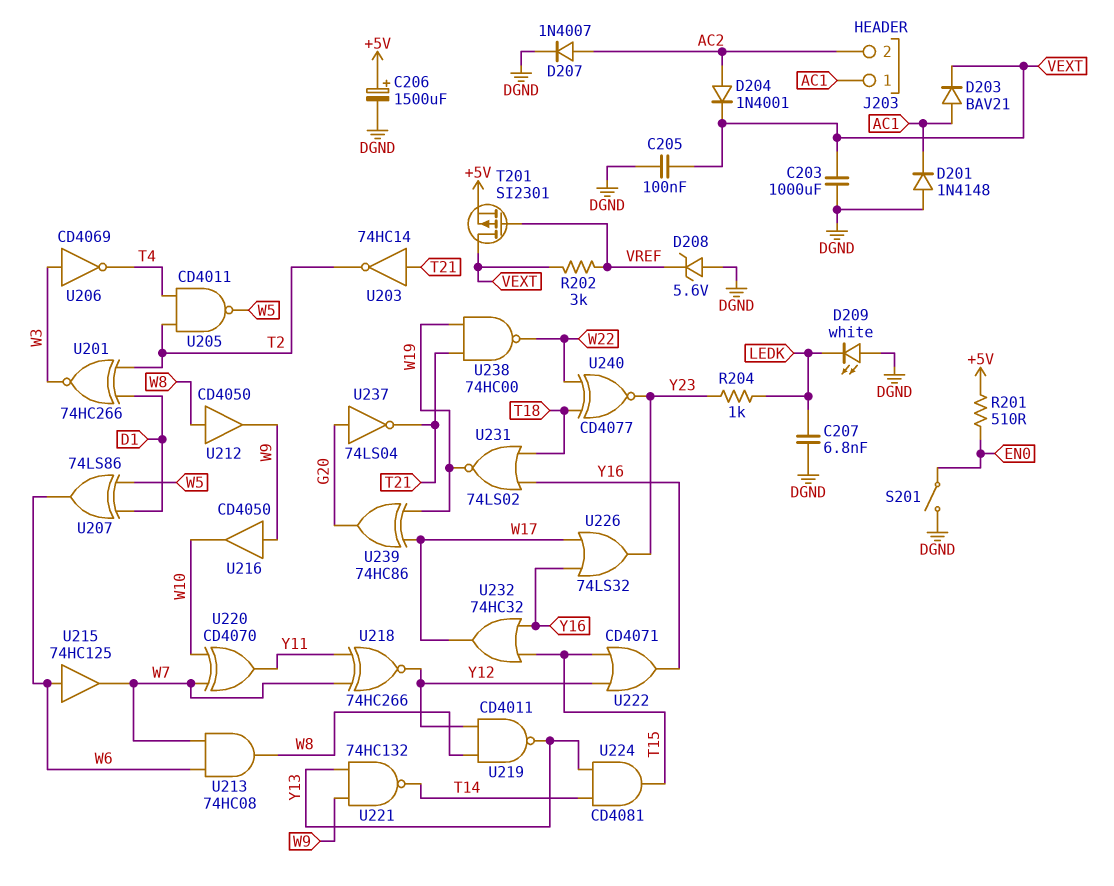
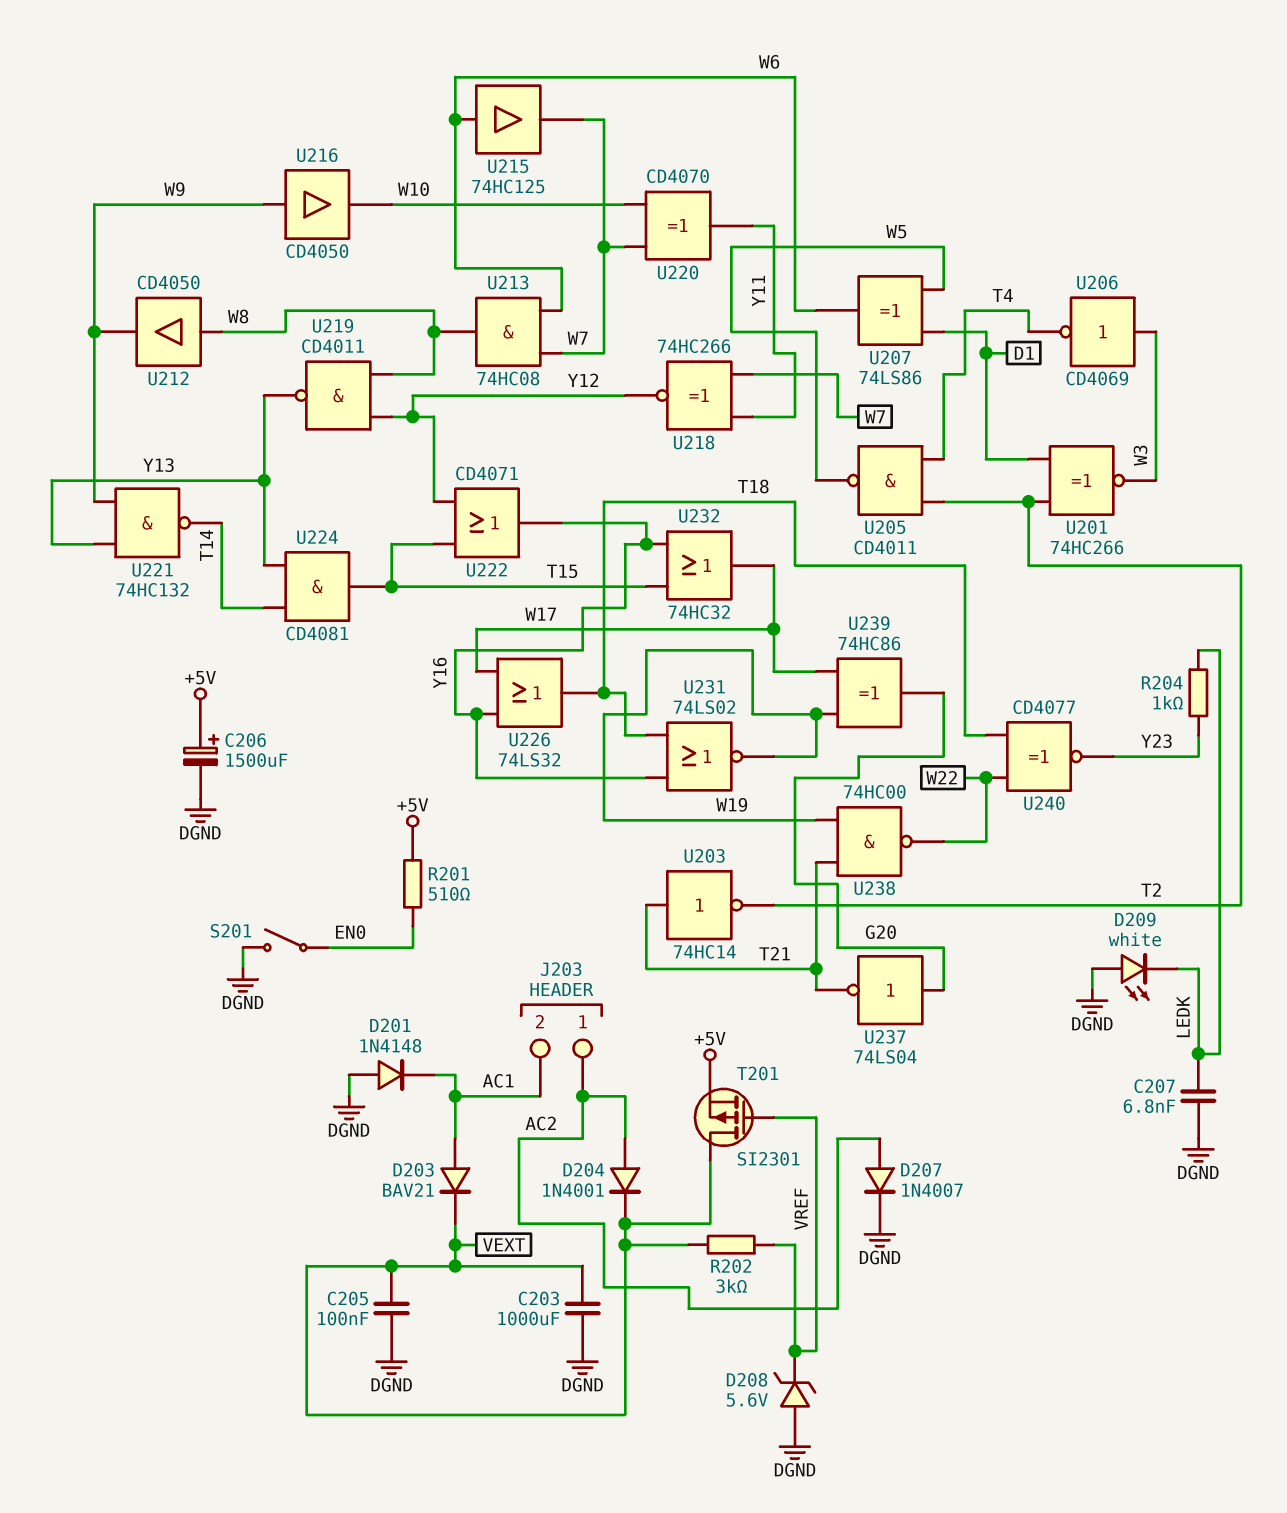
J203 pin 1: AC1 -> AC2
J203 pin 2: AC2 -> AC1
U226: OR 74LS32 (in W17, in Y16, out Y23) -> OR 74LS32 (in W17, in Y16, out T18)

